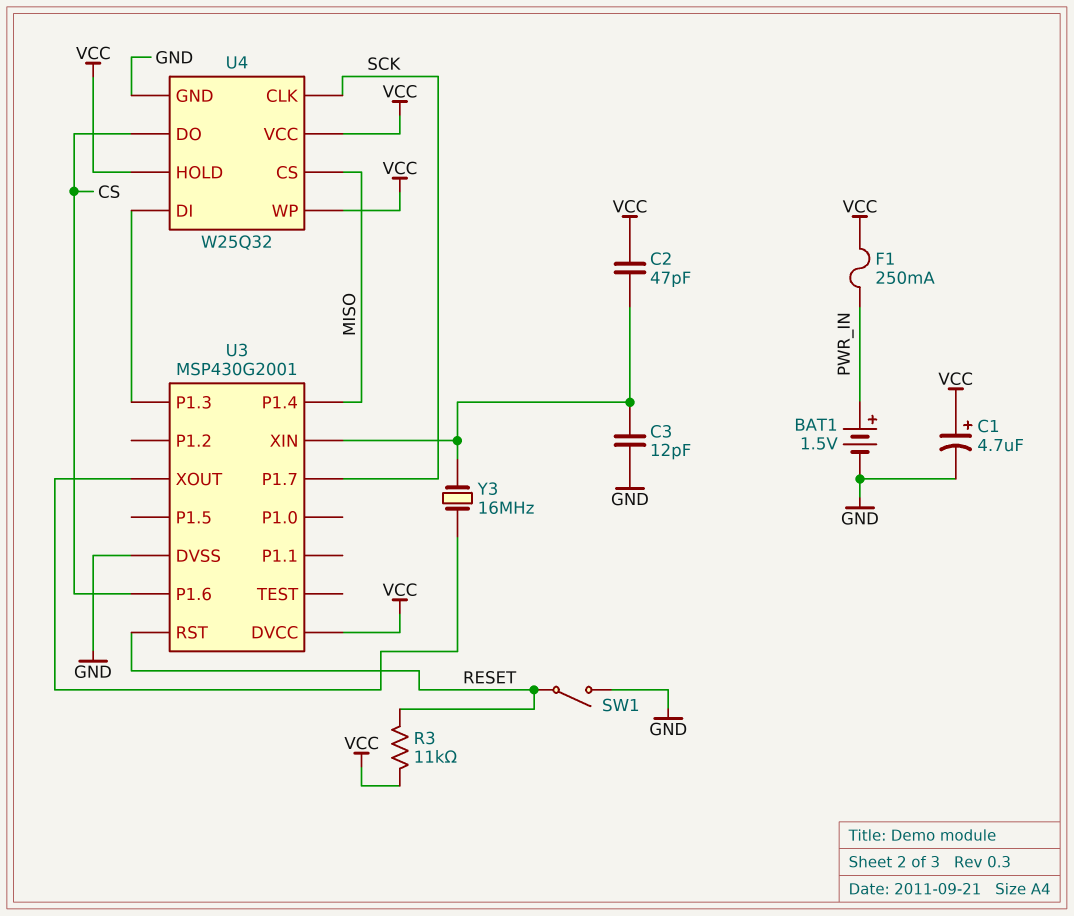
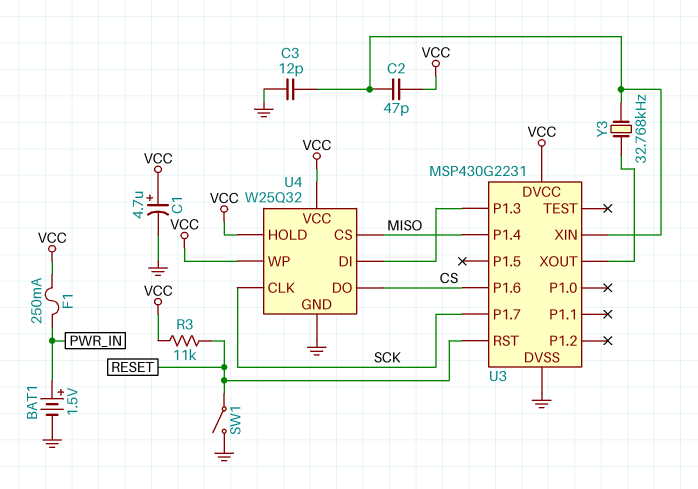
U3: MSP430G2001 -> MSP430G2231
Y3: 16MHz (U3/XIN, U3/XOUT) -> 32.768kHz (U3/XIN, U3/XOUT)

